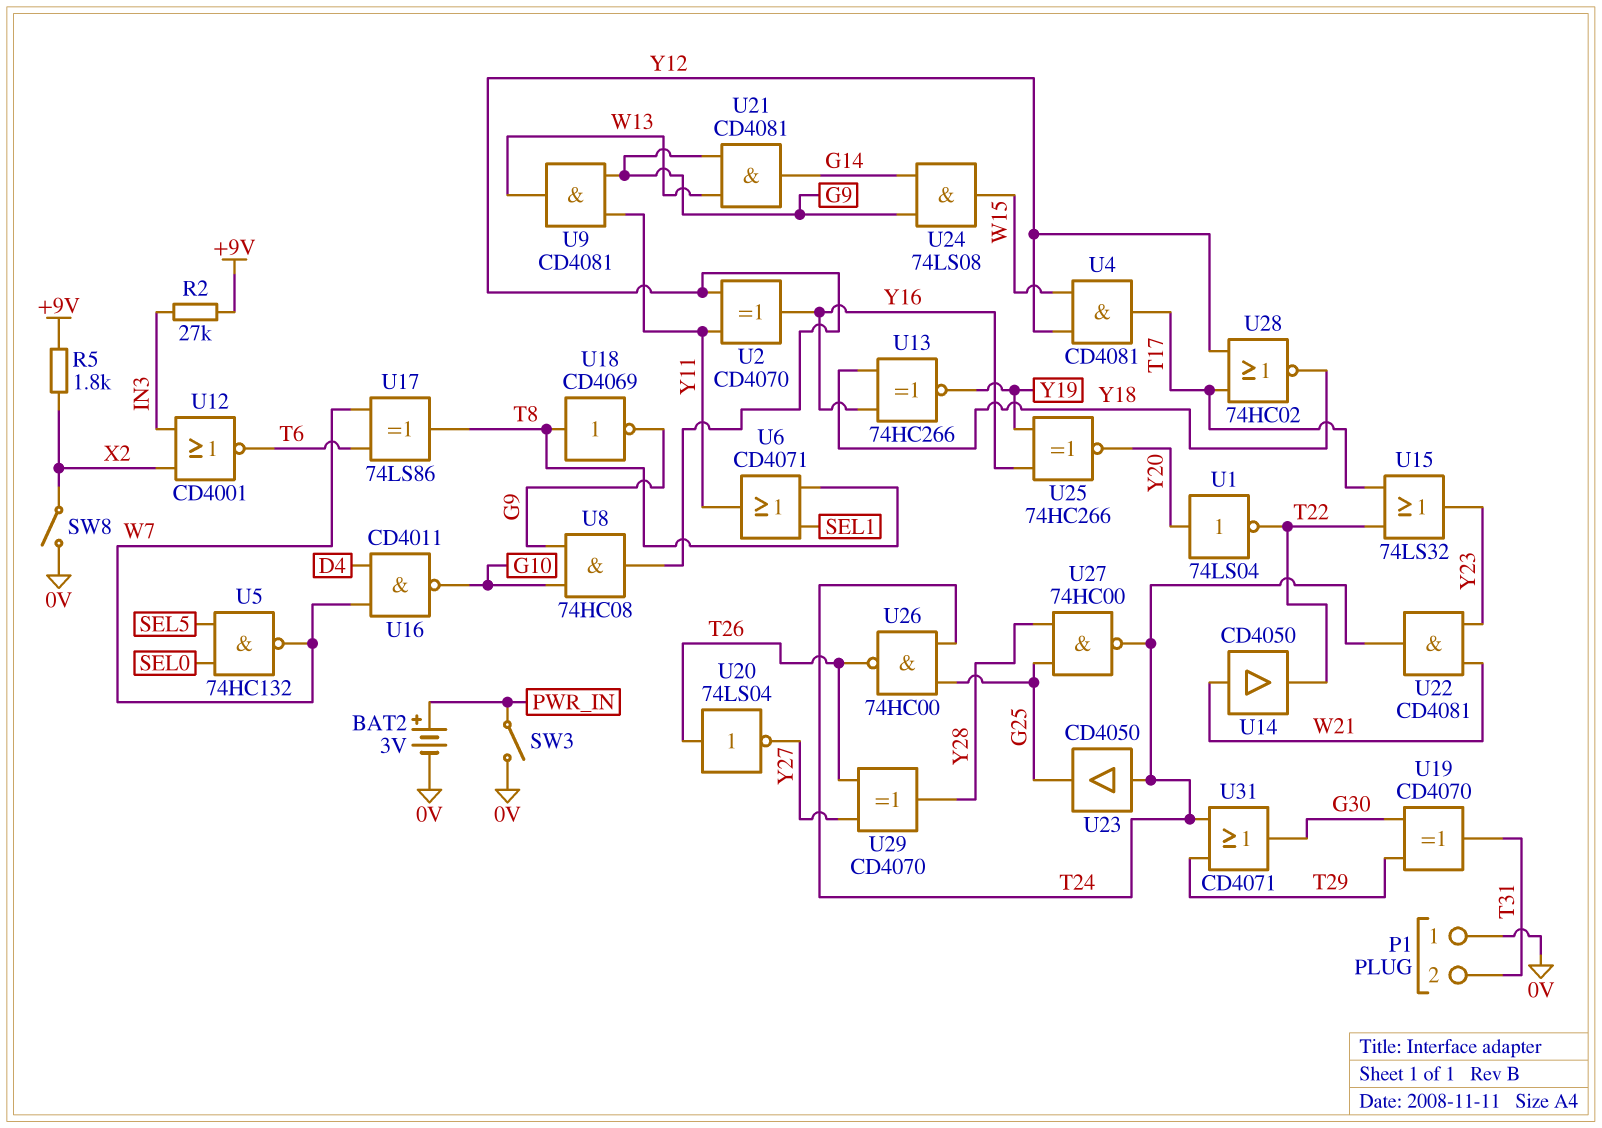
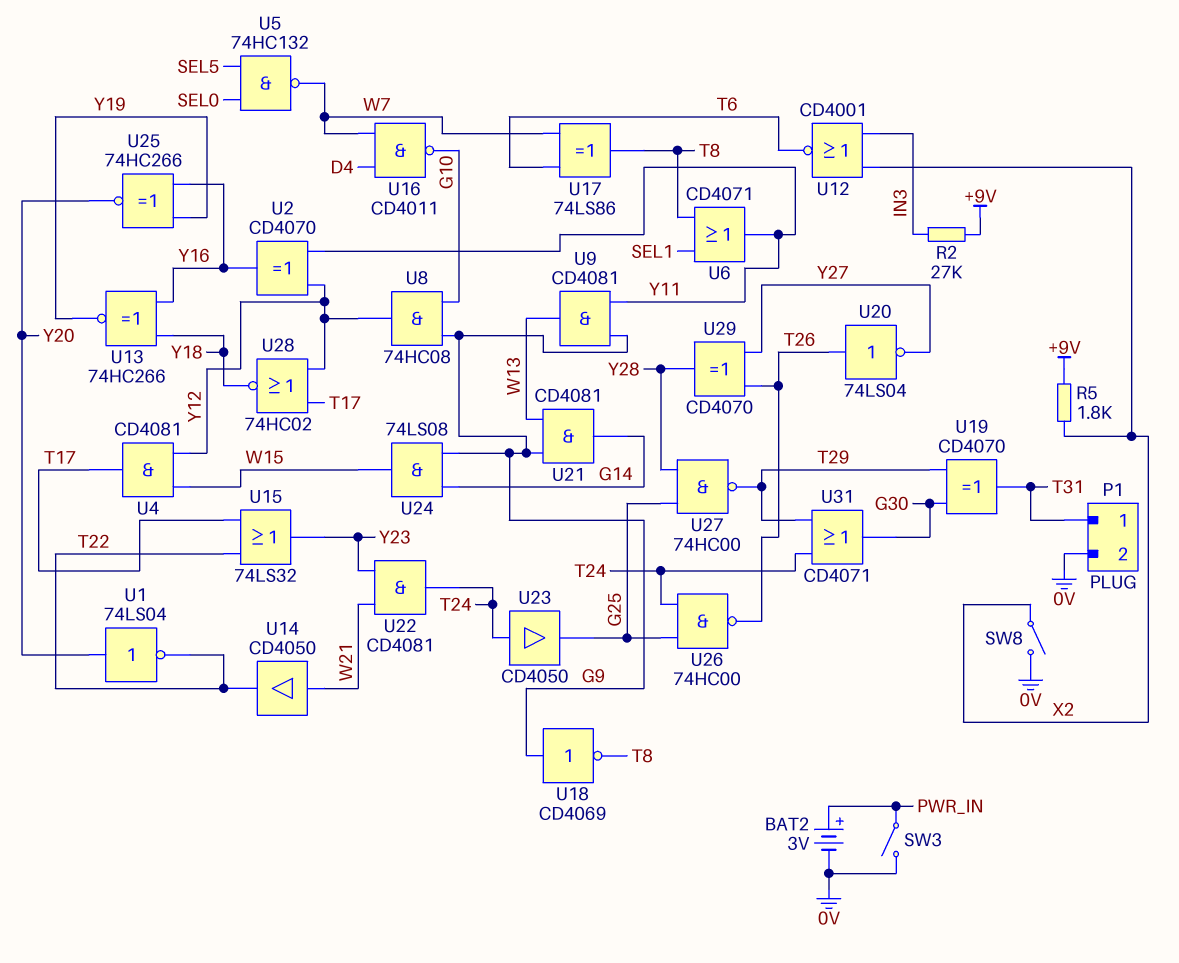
P1 pin 1: 0V -> T31
P1 pin 2: T31 -> 0V
U18: NOT CD4069 (in T8, out G9) -> NOT CD4069 (in G9, out T8)
U27: NAND 74HC00 (in G25, in Y28, out T24) -> NAND 74HC00 (in G25, in Y28, out T29)

